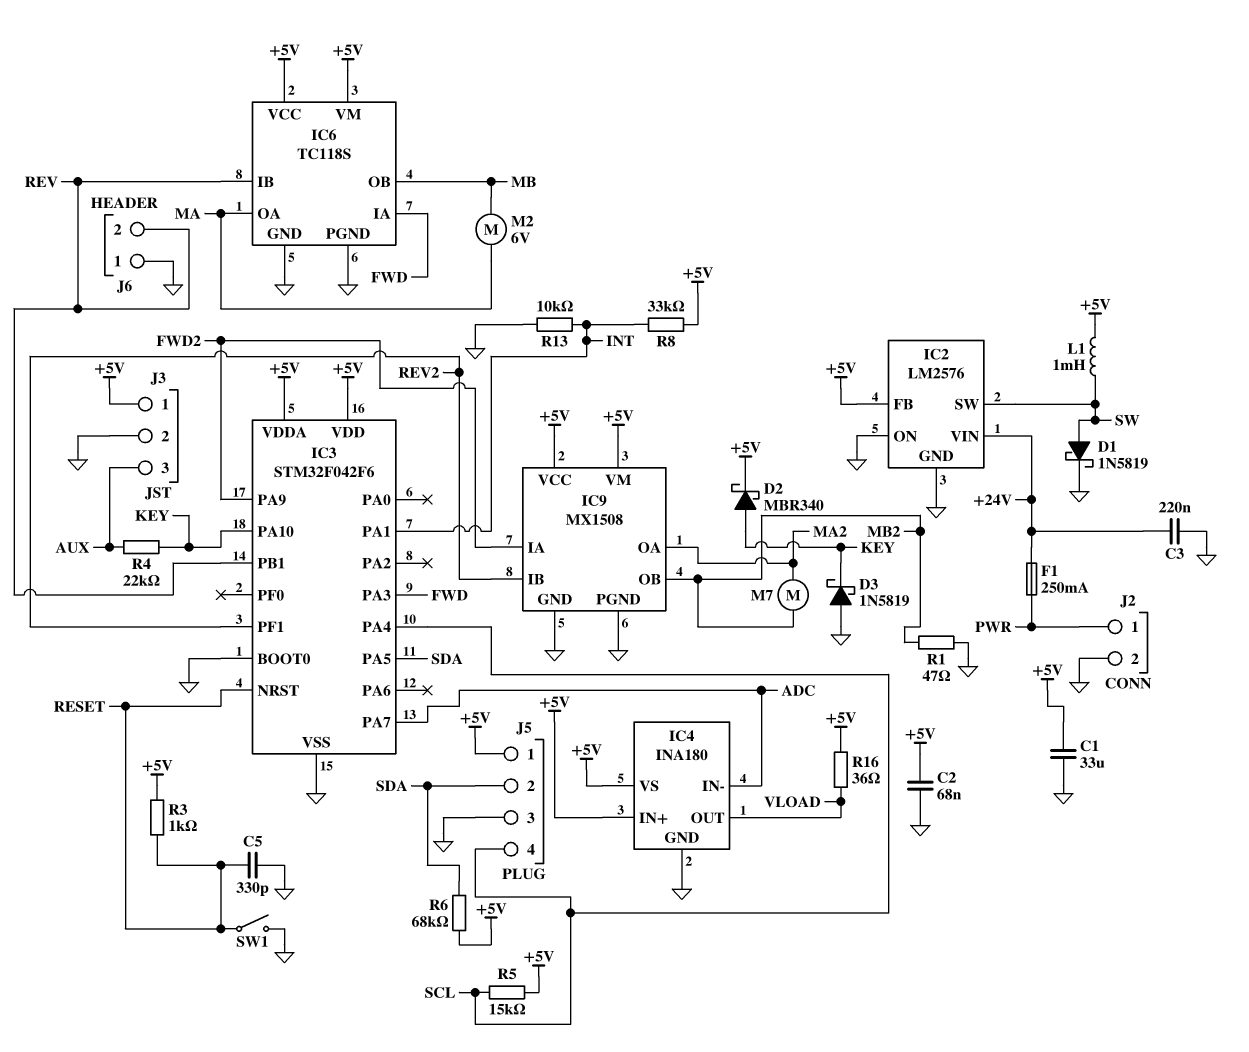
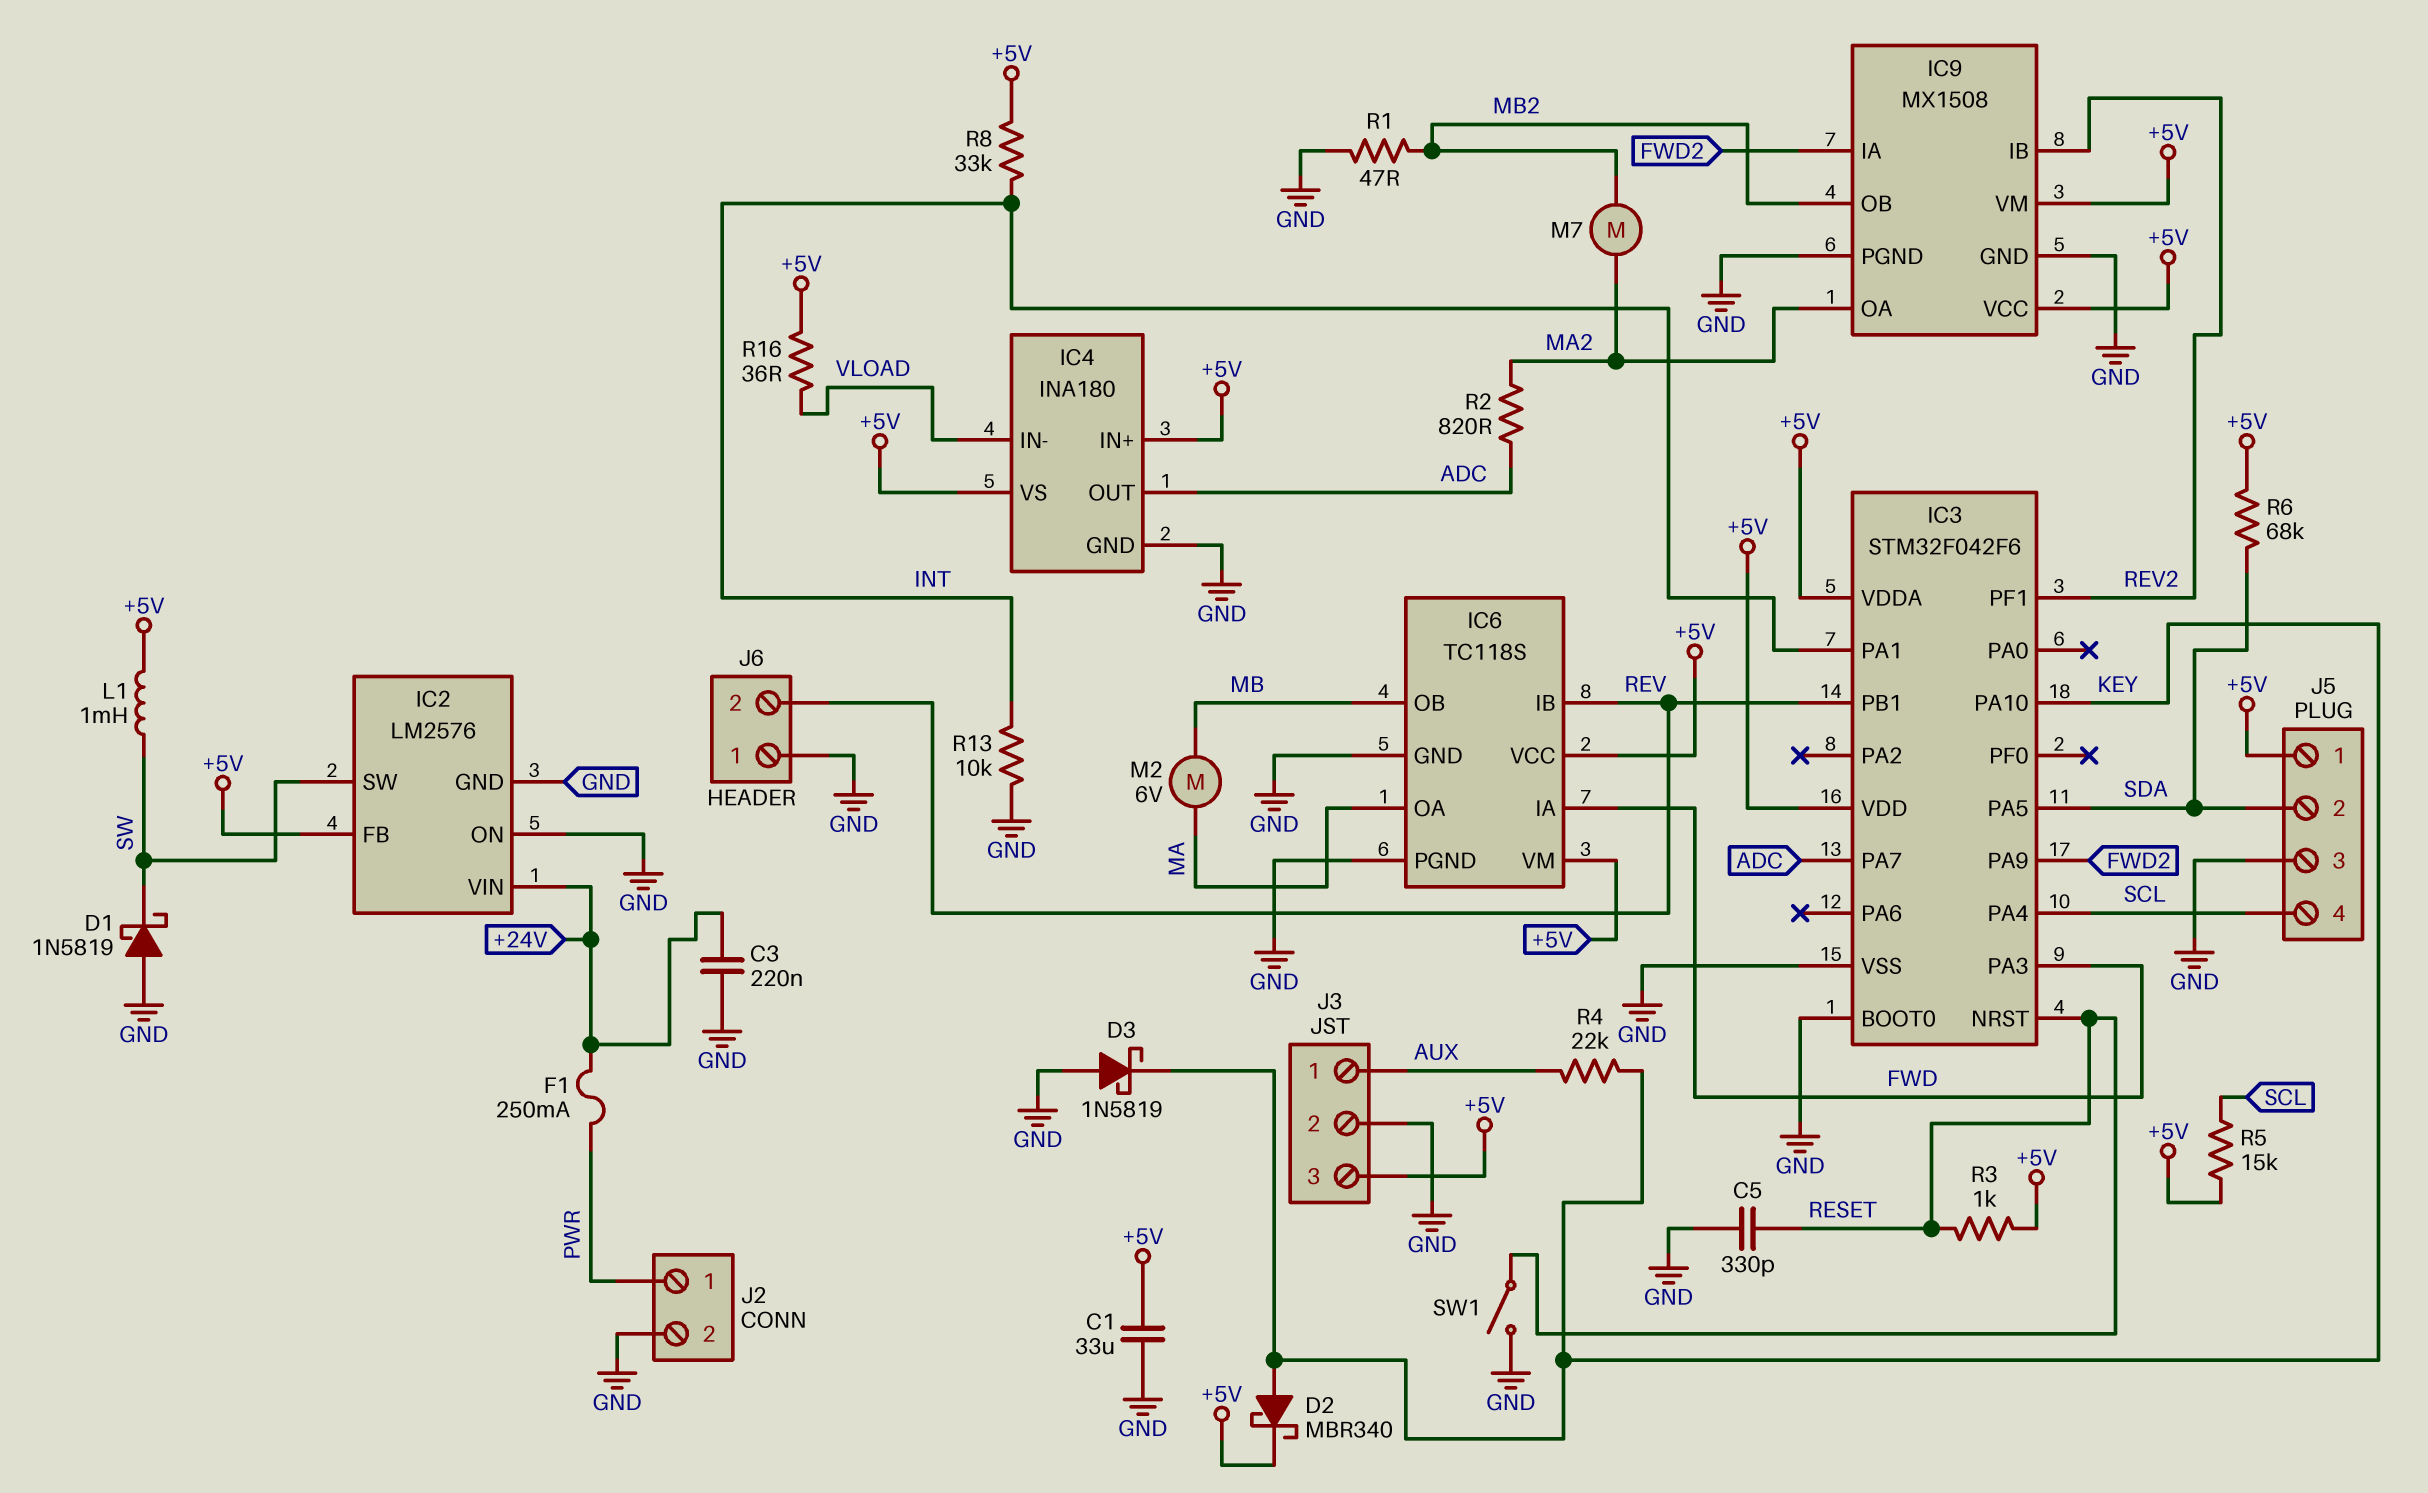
C2: 68nF (+5V, GND) -> none
D1: schottky 1N5819 (A SW, K GND) -> schottky 1N5819 (A GND, K SW)
IC4 pin IN-: ADC -> VLOAD
IC4 pin OUT: VLOAD -> ADC
J3 pin 1: +5V -> AUX
J3 pin 3: AUX -> +5V
R2: none -> 820 (ADC, MA2)

